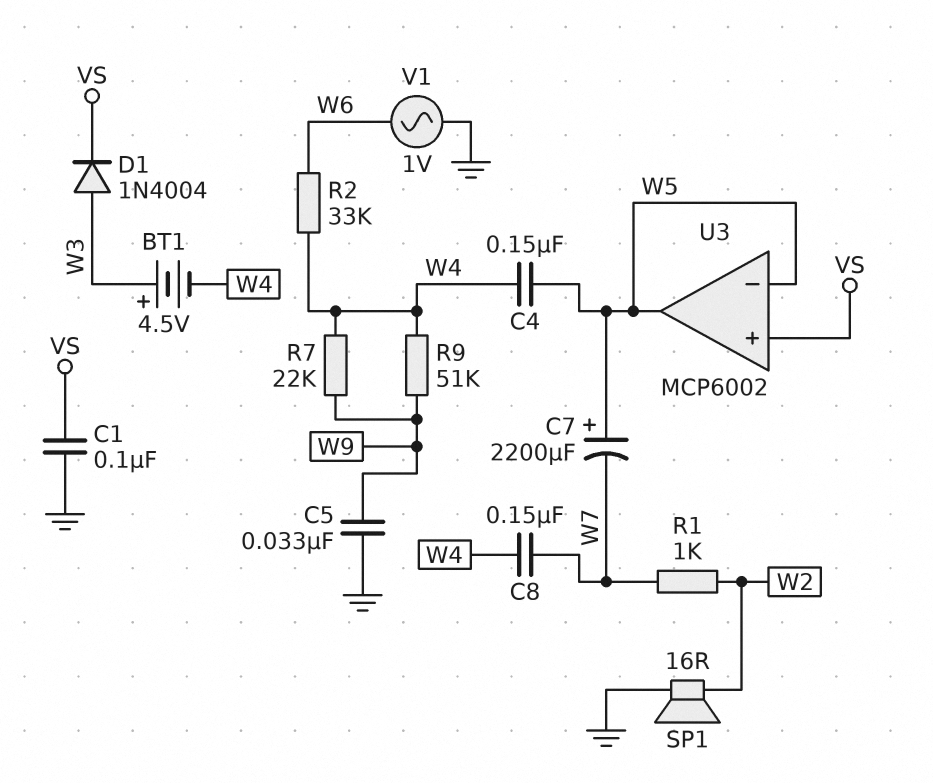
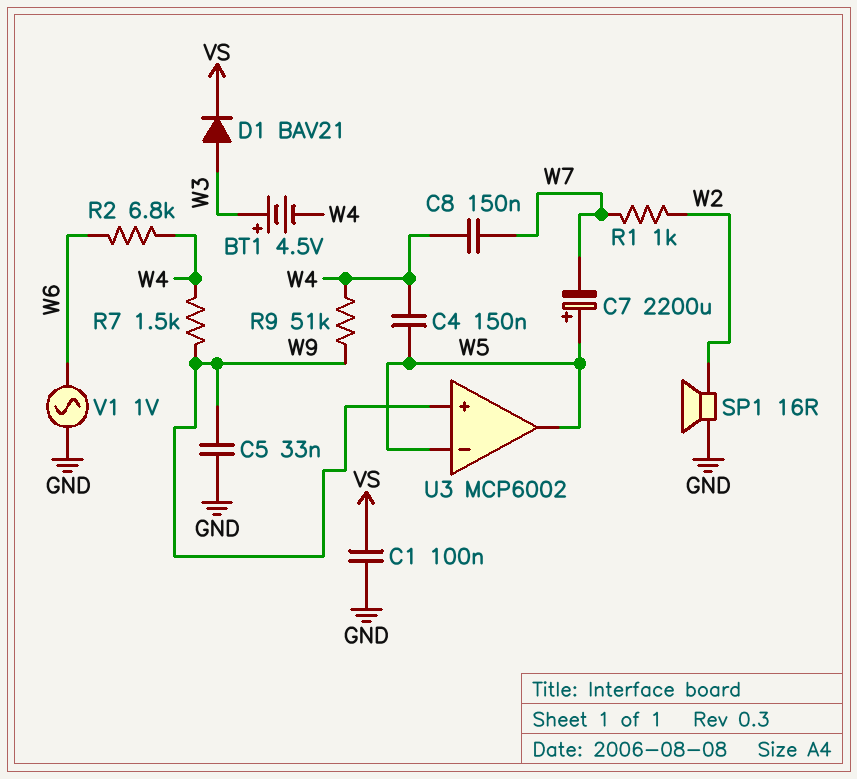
D1: diode 1N4004 (A W3, K VS) -> diode BAV21 (A W3, K VS)
R2: 33k (W4, W6) -> 6.8k (W4, W6)
R7: 22k (W4, W9) -> 1.5k (W4, W9)
U3 pin in+: VS -> W9

